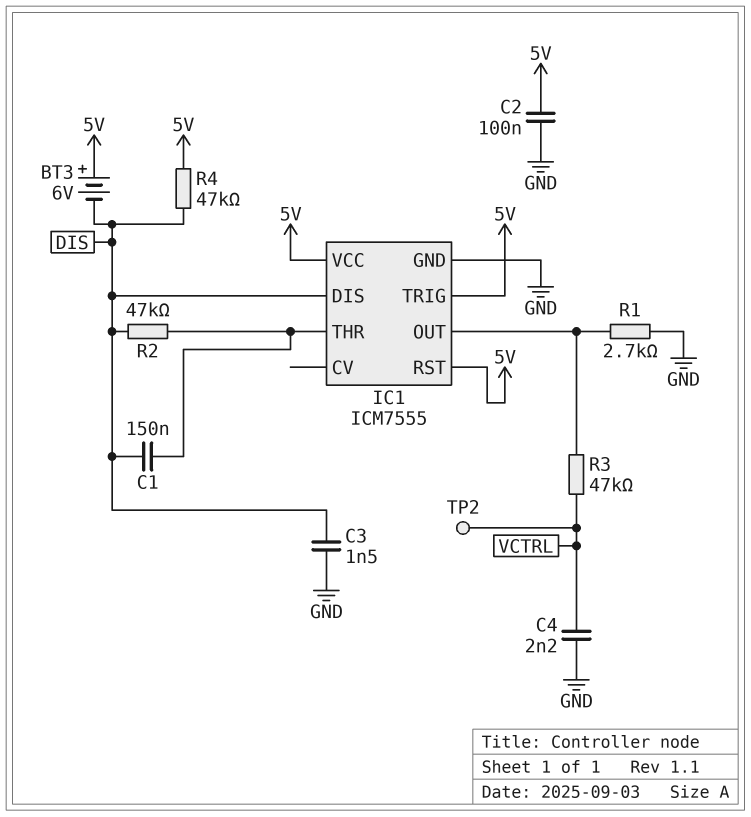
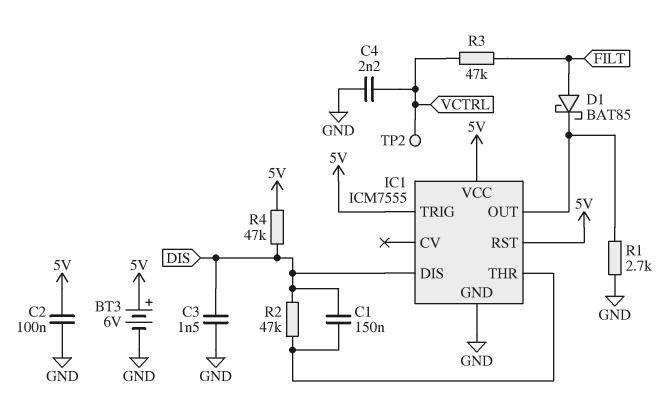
BT3: 6V (plus 5V, minus DIS) -> 6V (plus 5V, minus GND)
D1: none -> schottky BAT85 (A FILT, K IC1/OUT)
R3: 47k (IC1/OUT, VCTRL) -> 47k (FILT, VCTRL)

